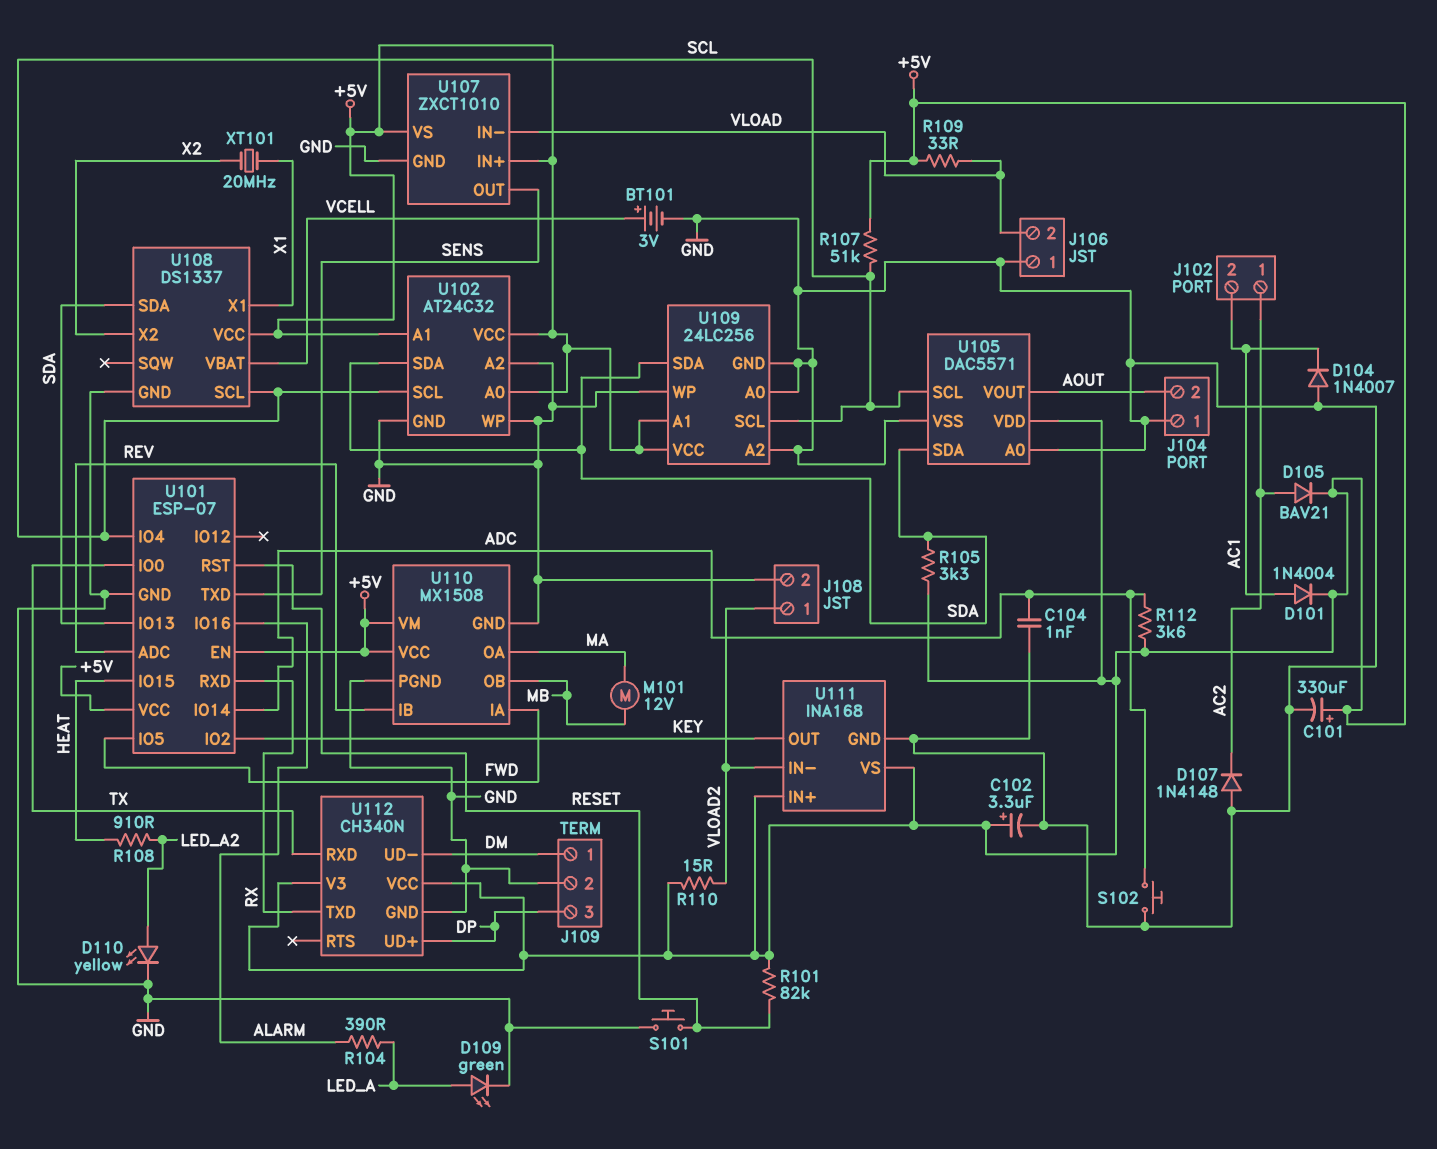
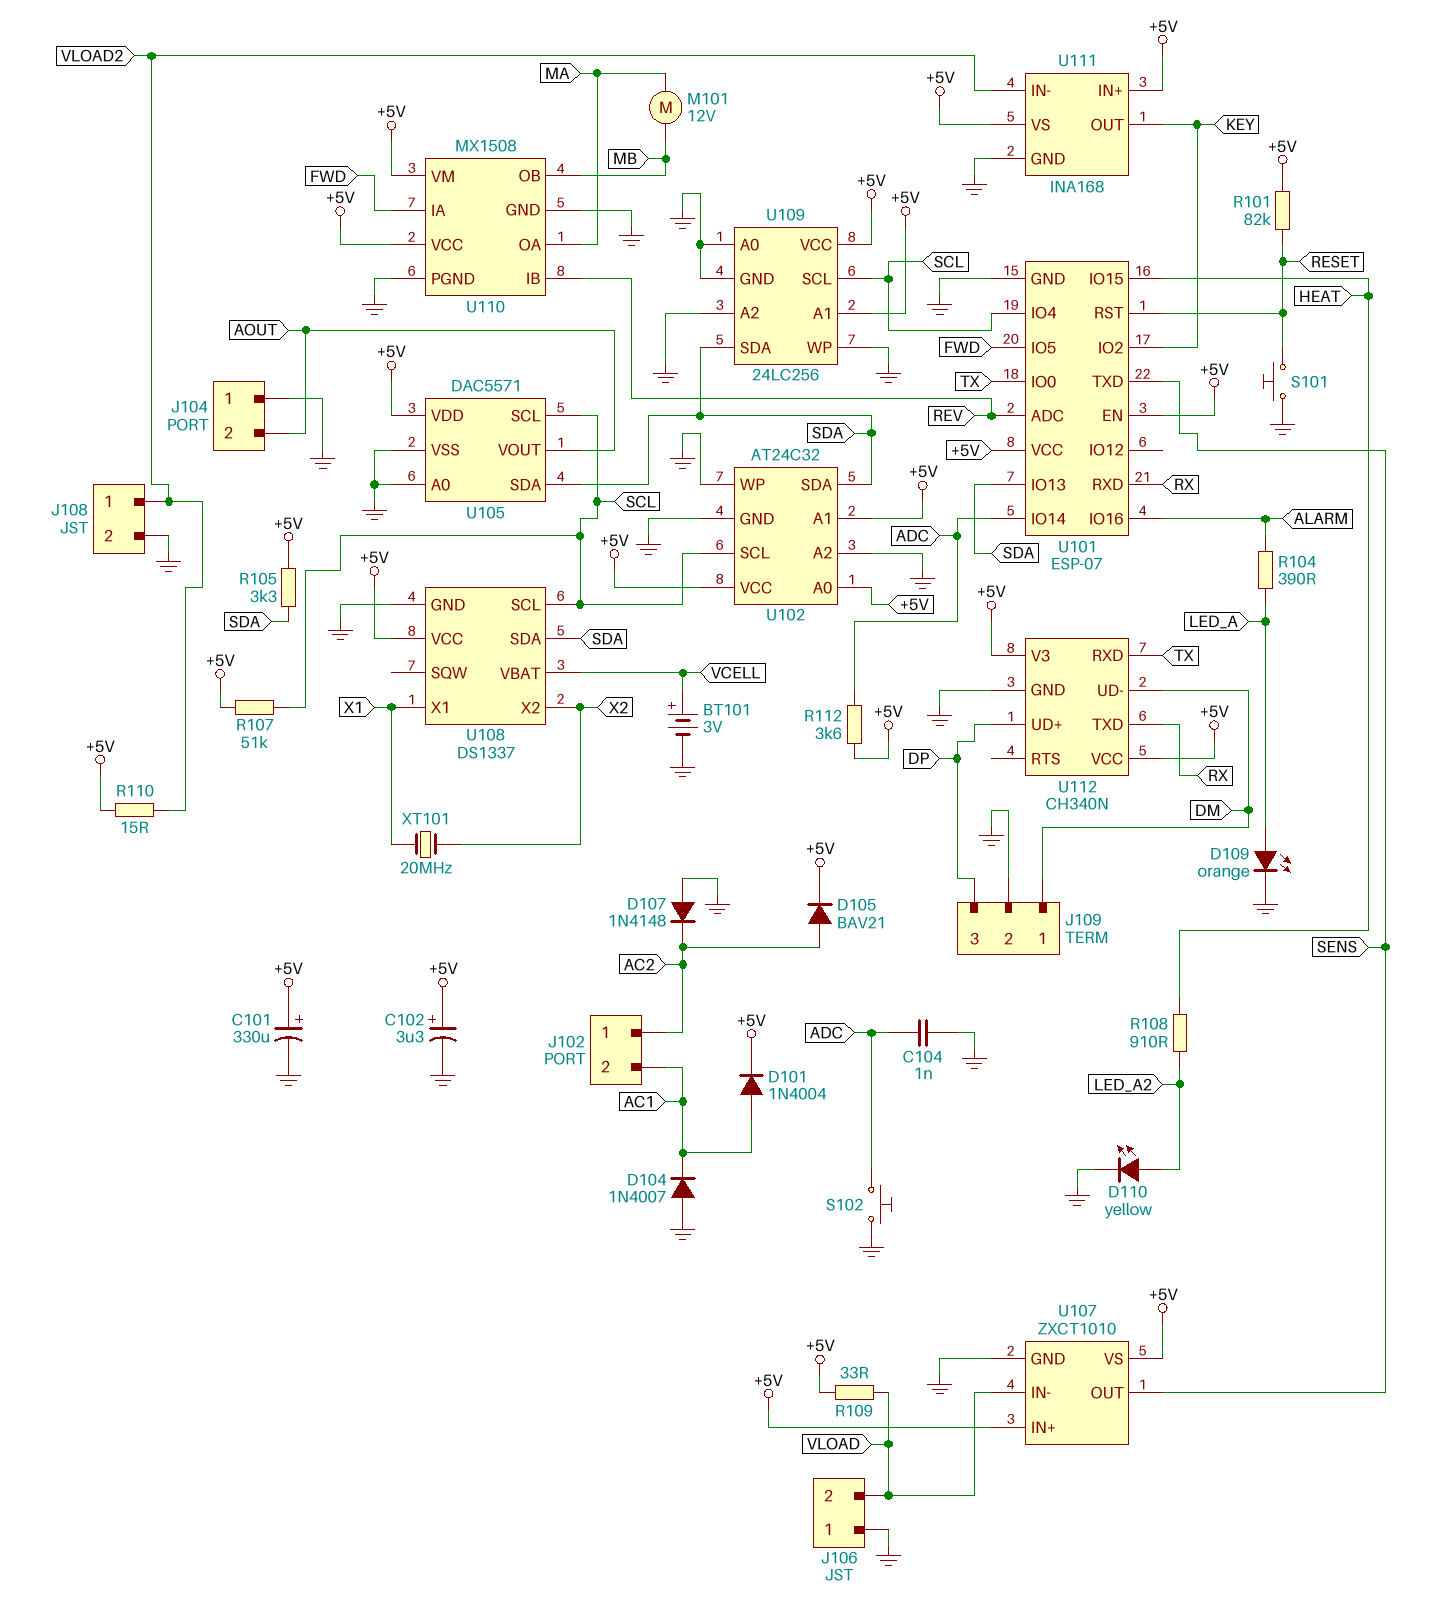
D109: LED green (A LED_A, K GND) -> LED orange (A LED_A, K GND)

